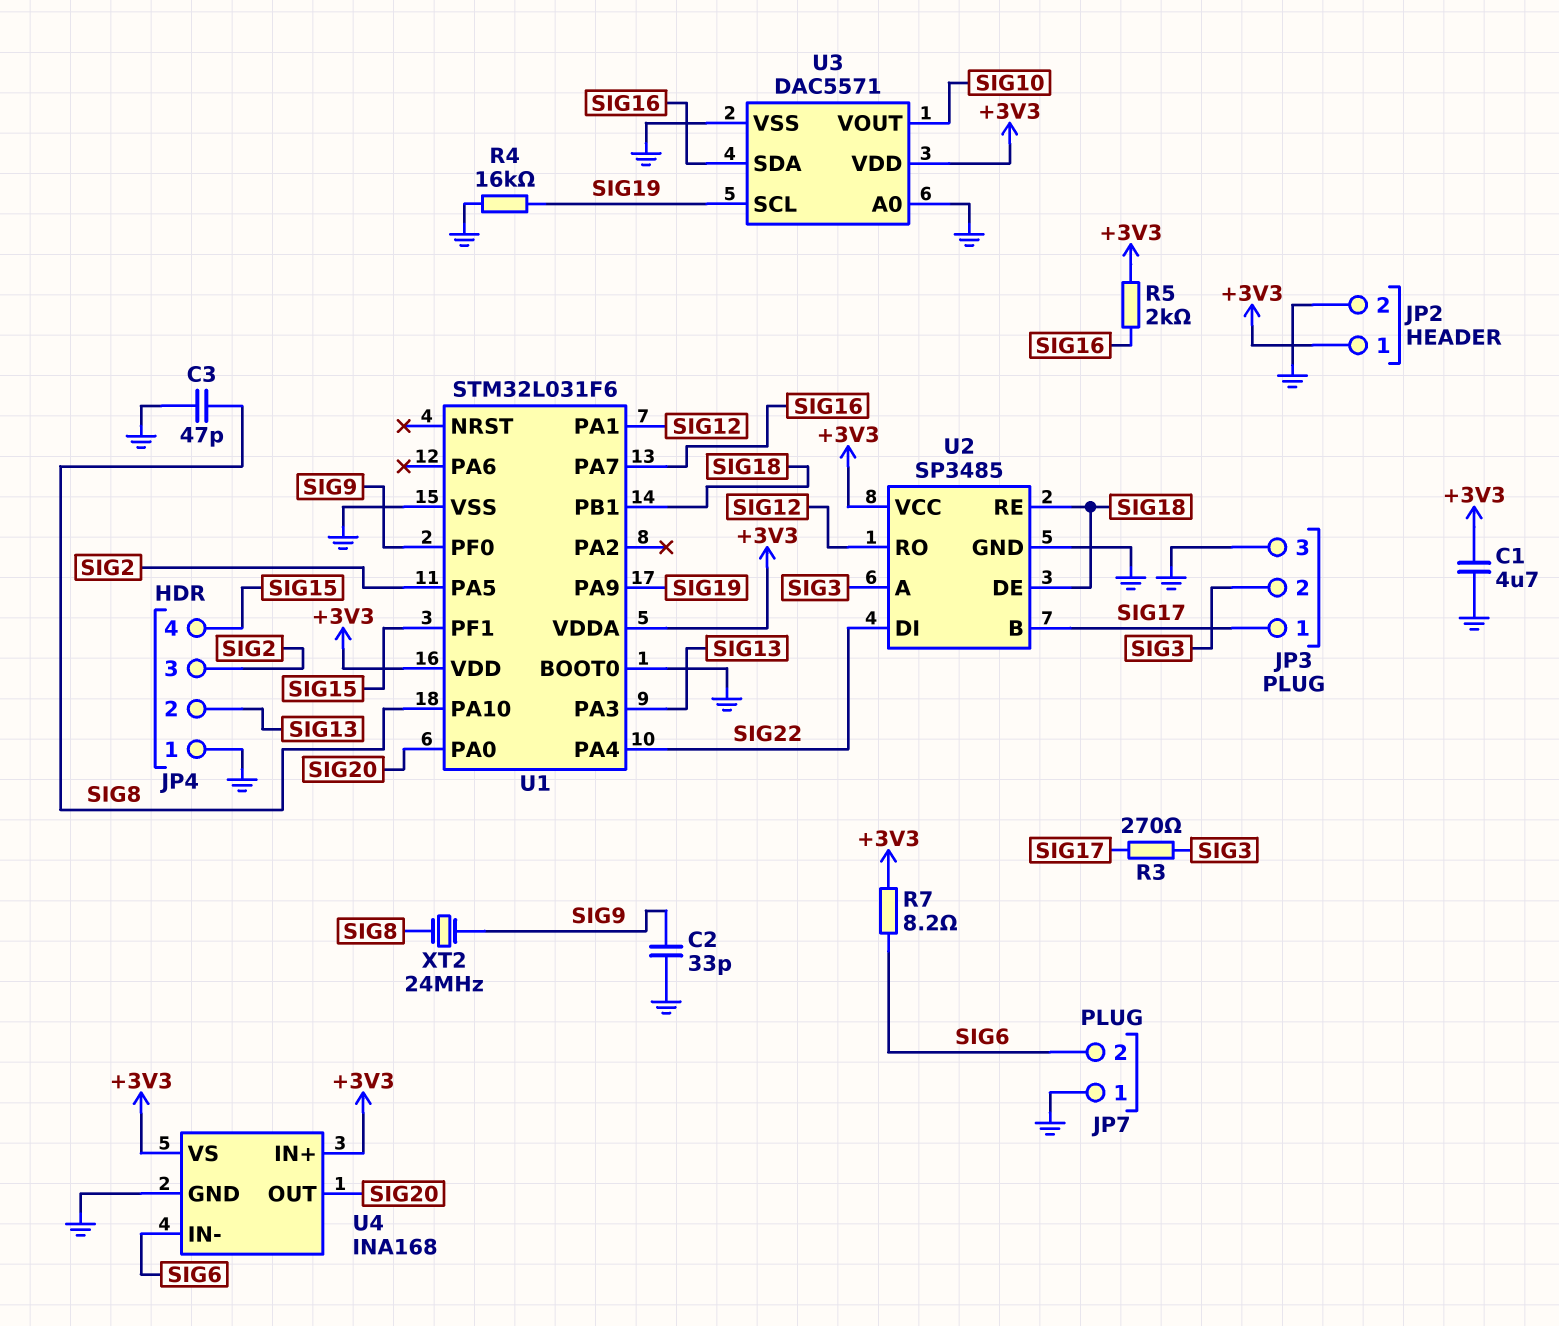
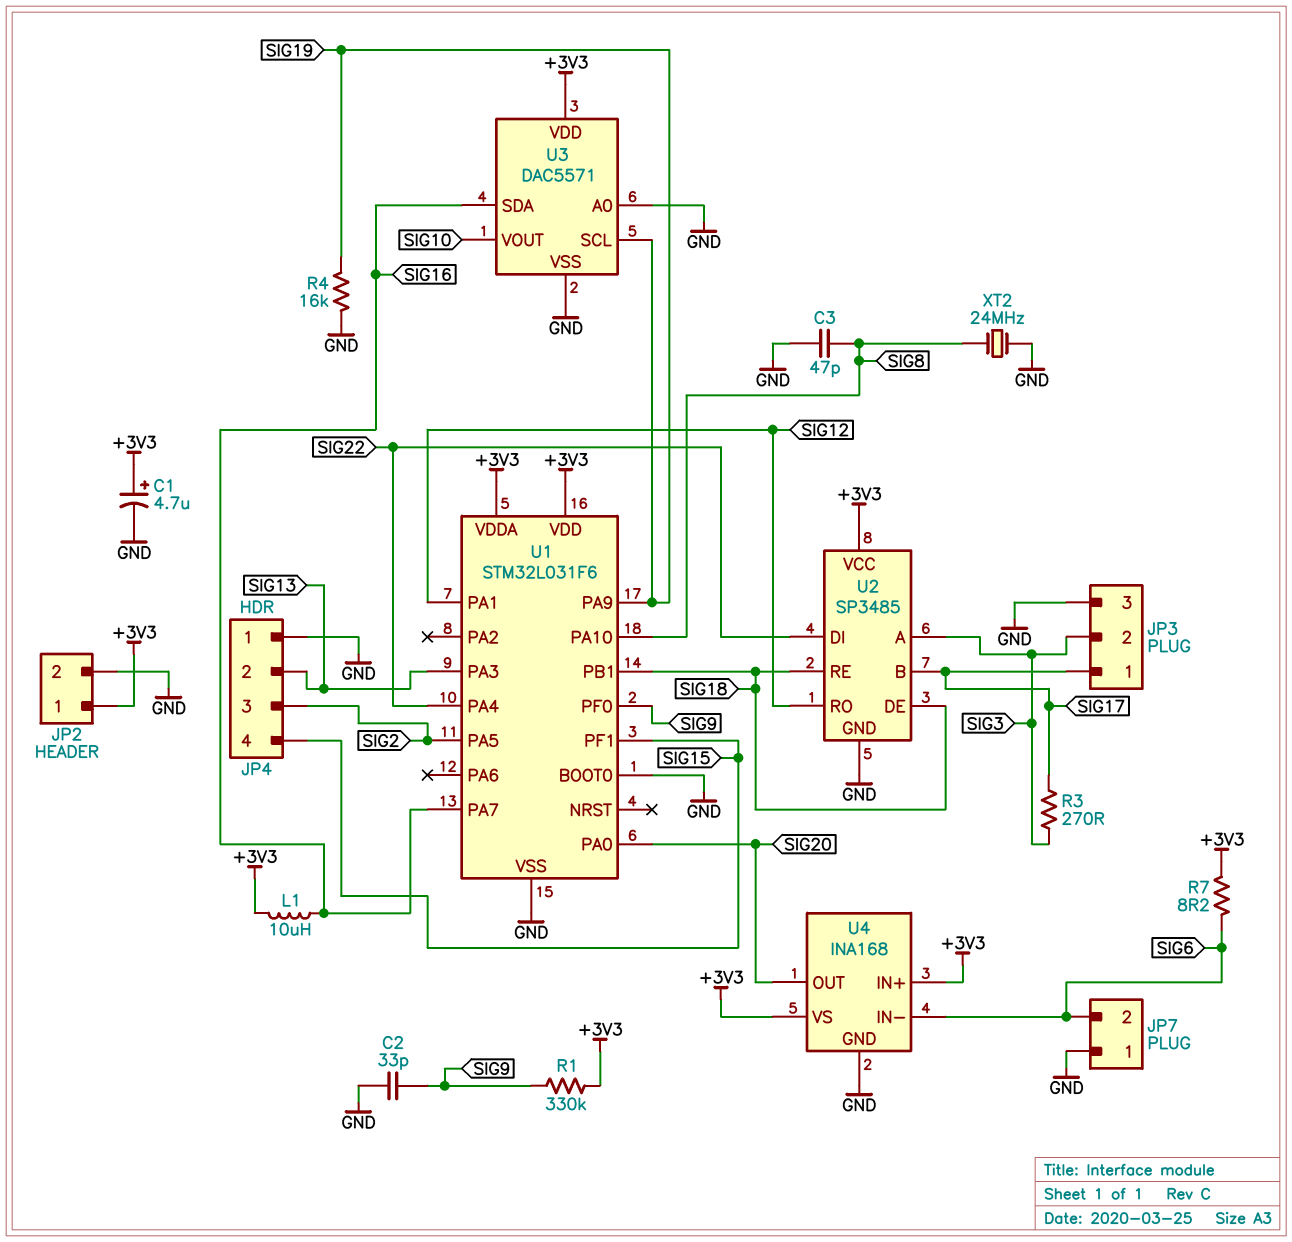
C1: 4.7uF (+3V3, GND) -> 4.7uF (plus +3V3, minus GND)
L1: none -> 10uH (+3V3, SIG16)
R1: none -> 330k (+3V3, SIG9)
R5: 2k (+3V3, SIG16) -> none
XT2: 24MHz (SIG8, SIG9) -> 24MHz (GND, SIG8)

